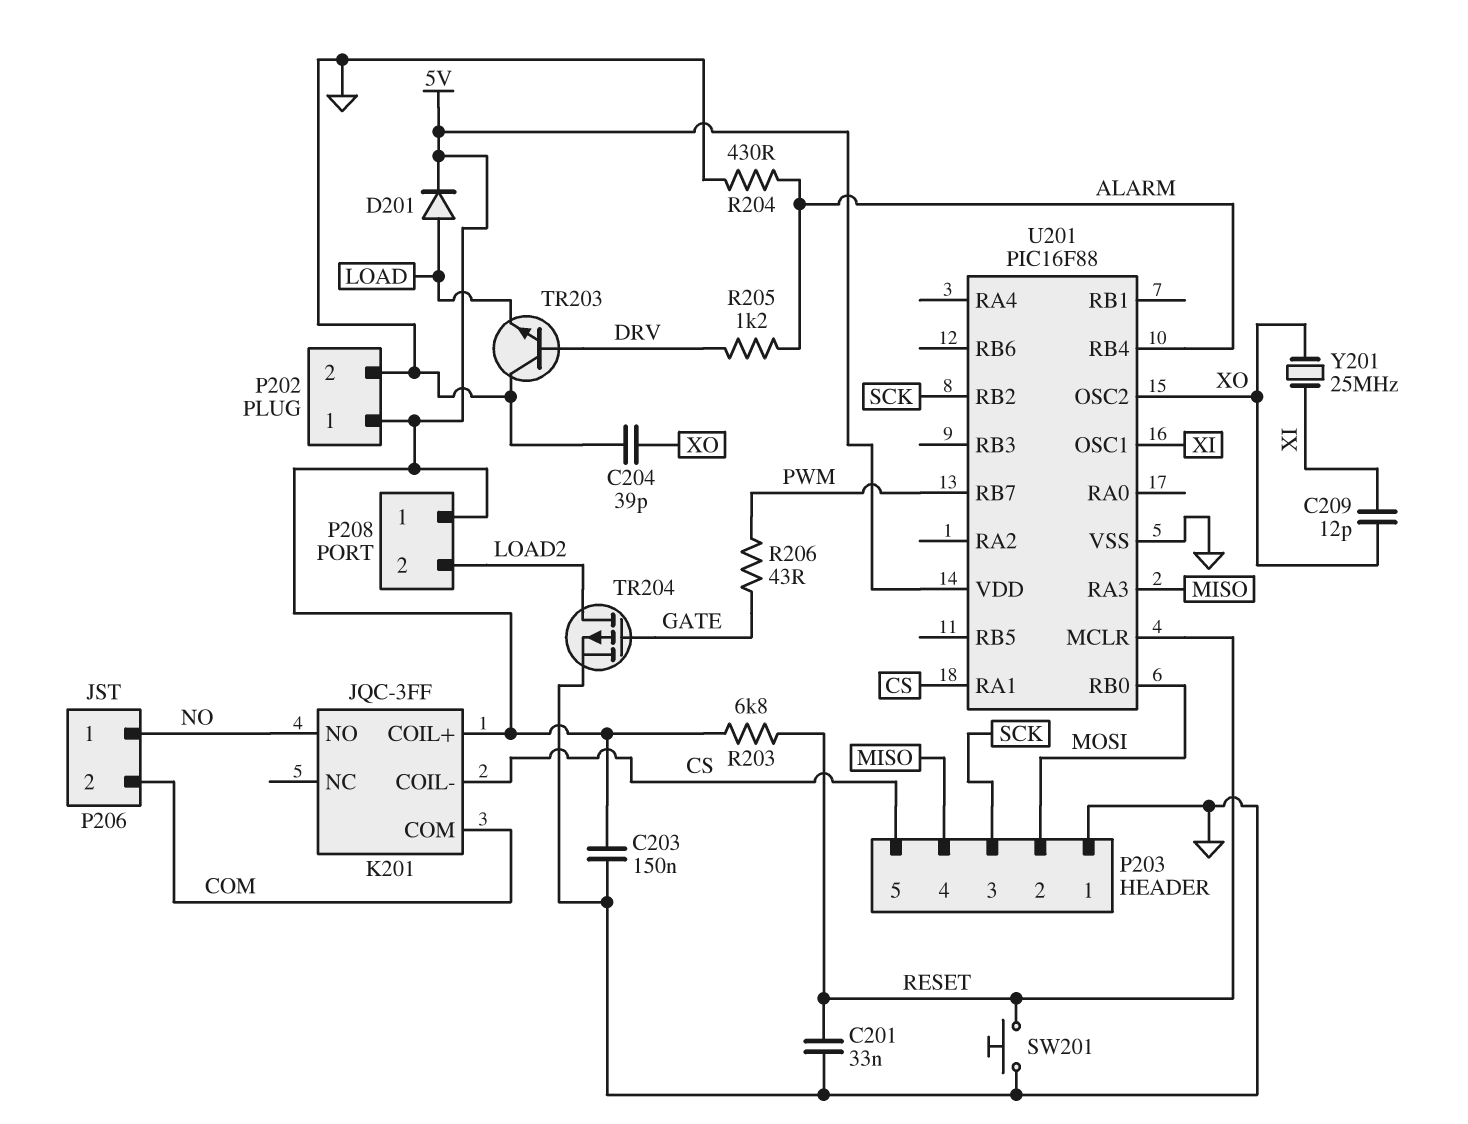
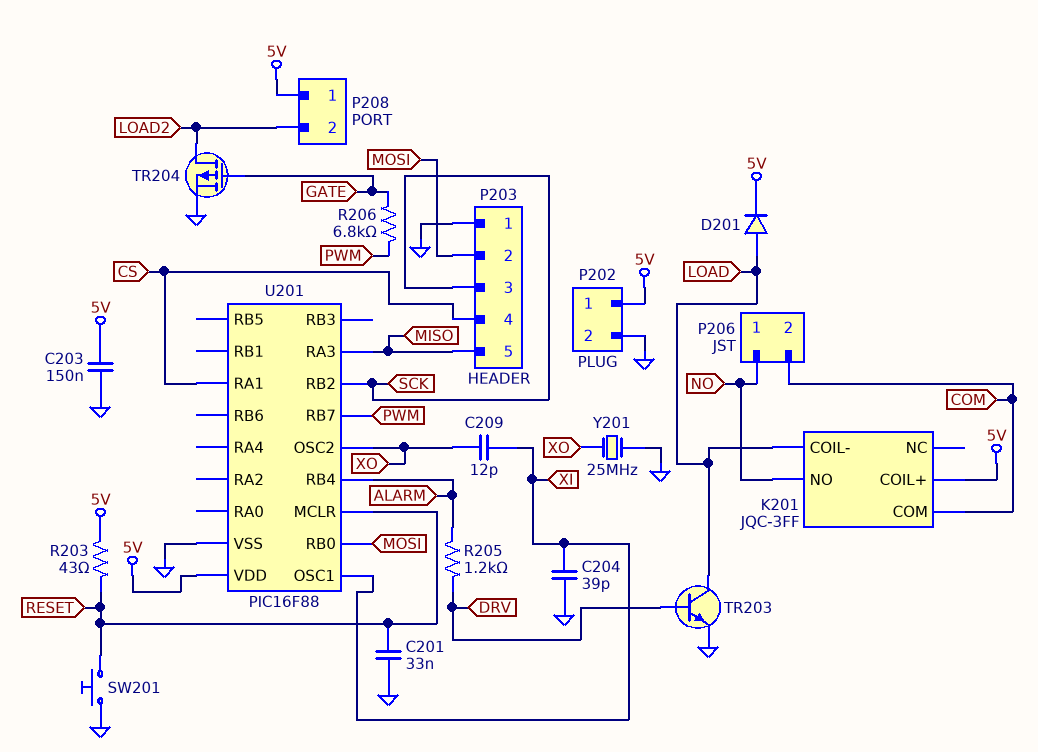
C204: 39pF (GND, XO) -> 39pF (GND, XI)
K201 pin COIL-: CS -> LOAD
P203 pin 4: MISO -> CS
P203 pin 5: CS -> MISO
R203: 6.8k (5V, RESET) -> 43 (5V, RESET)
R204: 430 (ALARM, GND) -> none
R206: 43 (GATE, PWM) -> 6.8k (GATE, PWM)
TR203: NPN (B DRV, C GND, E LOAD) -> NPN (B DRV, C LOAD, E GND)
Y201: 25MHz (XI, XO) -> 25MHz (GND, XO)

